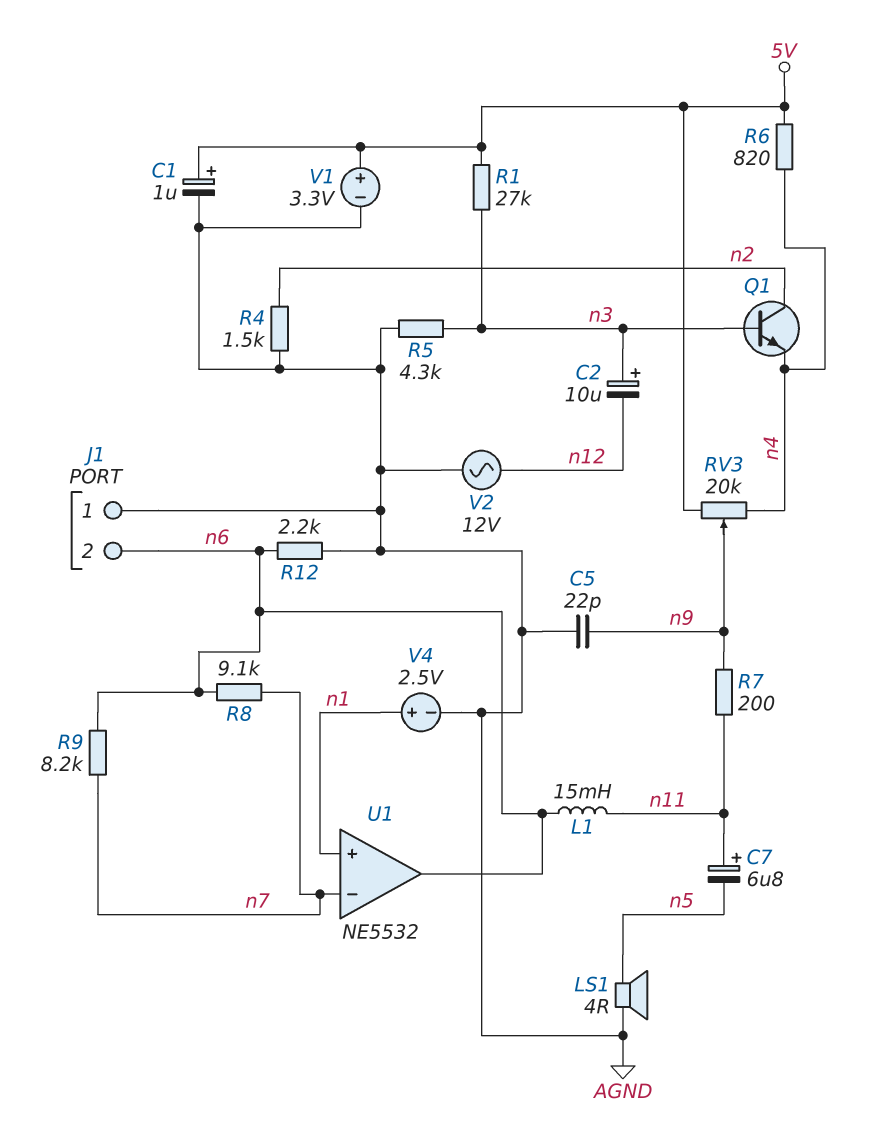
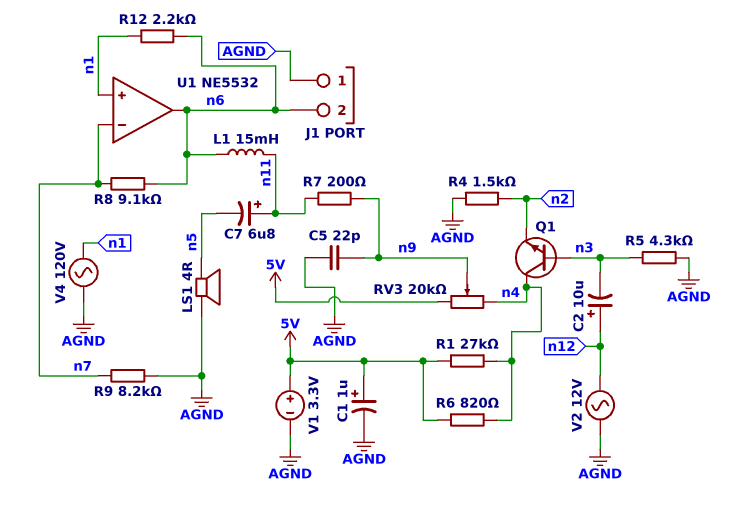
C2: 10uF (plus n3, minus n12) -> 10uF (plus n12, minus n3)
Q1: NPN (B n3, C n2, E n4) -> NPN (B n3, C n4, E n2)
R1: 27k (5V, n3) -> 27k (5V, n4)
R9: 8.2k (n6, n7) -> 8.2k (AGND, n7)
R12: 2.2k (AGND, n6) -> 2.2k (n1, n6)
V4: 2.5V (plus n1, minus AGND) -> AC 120V (AGND, n1)

